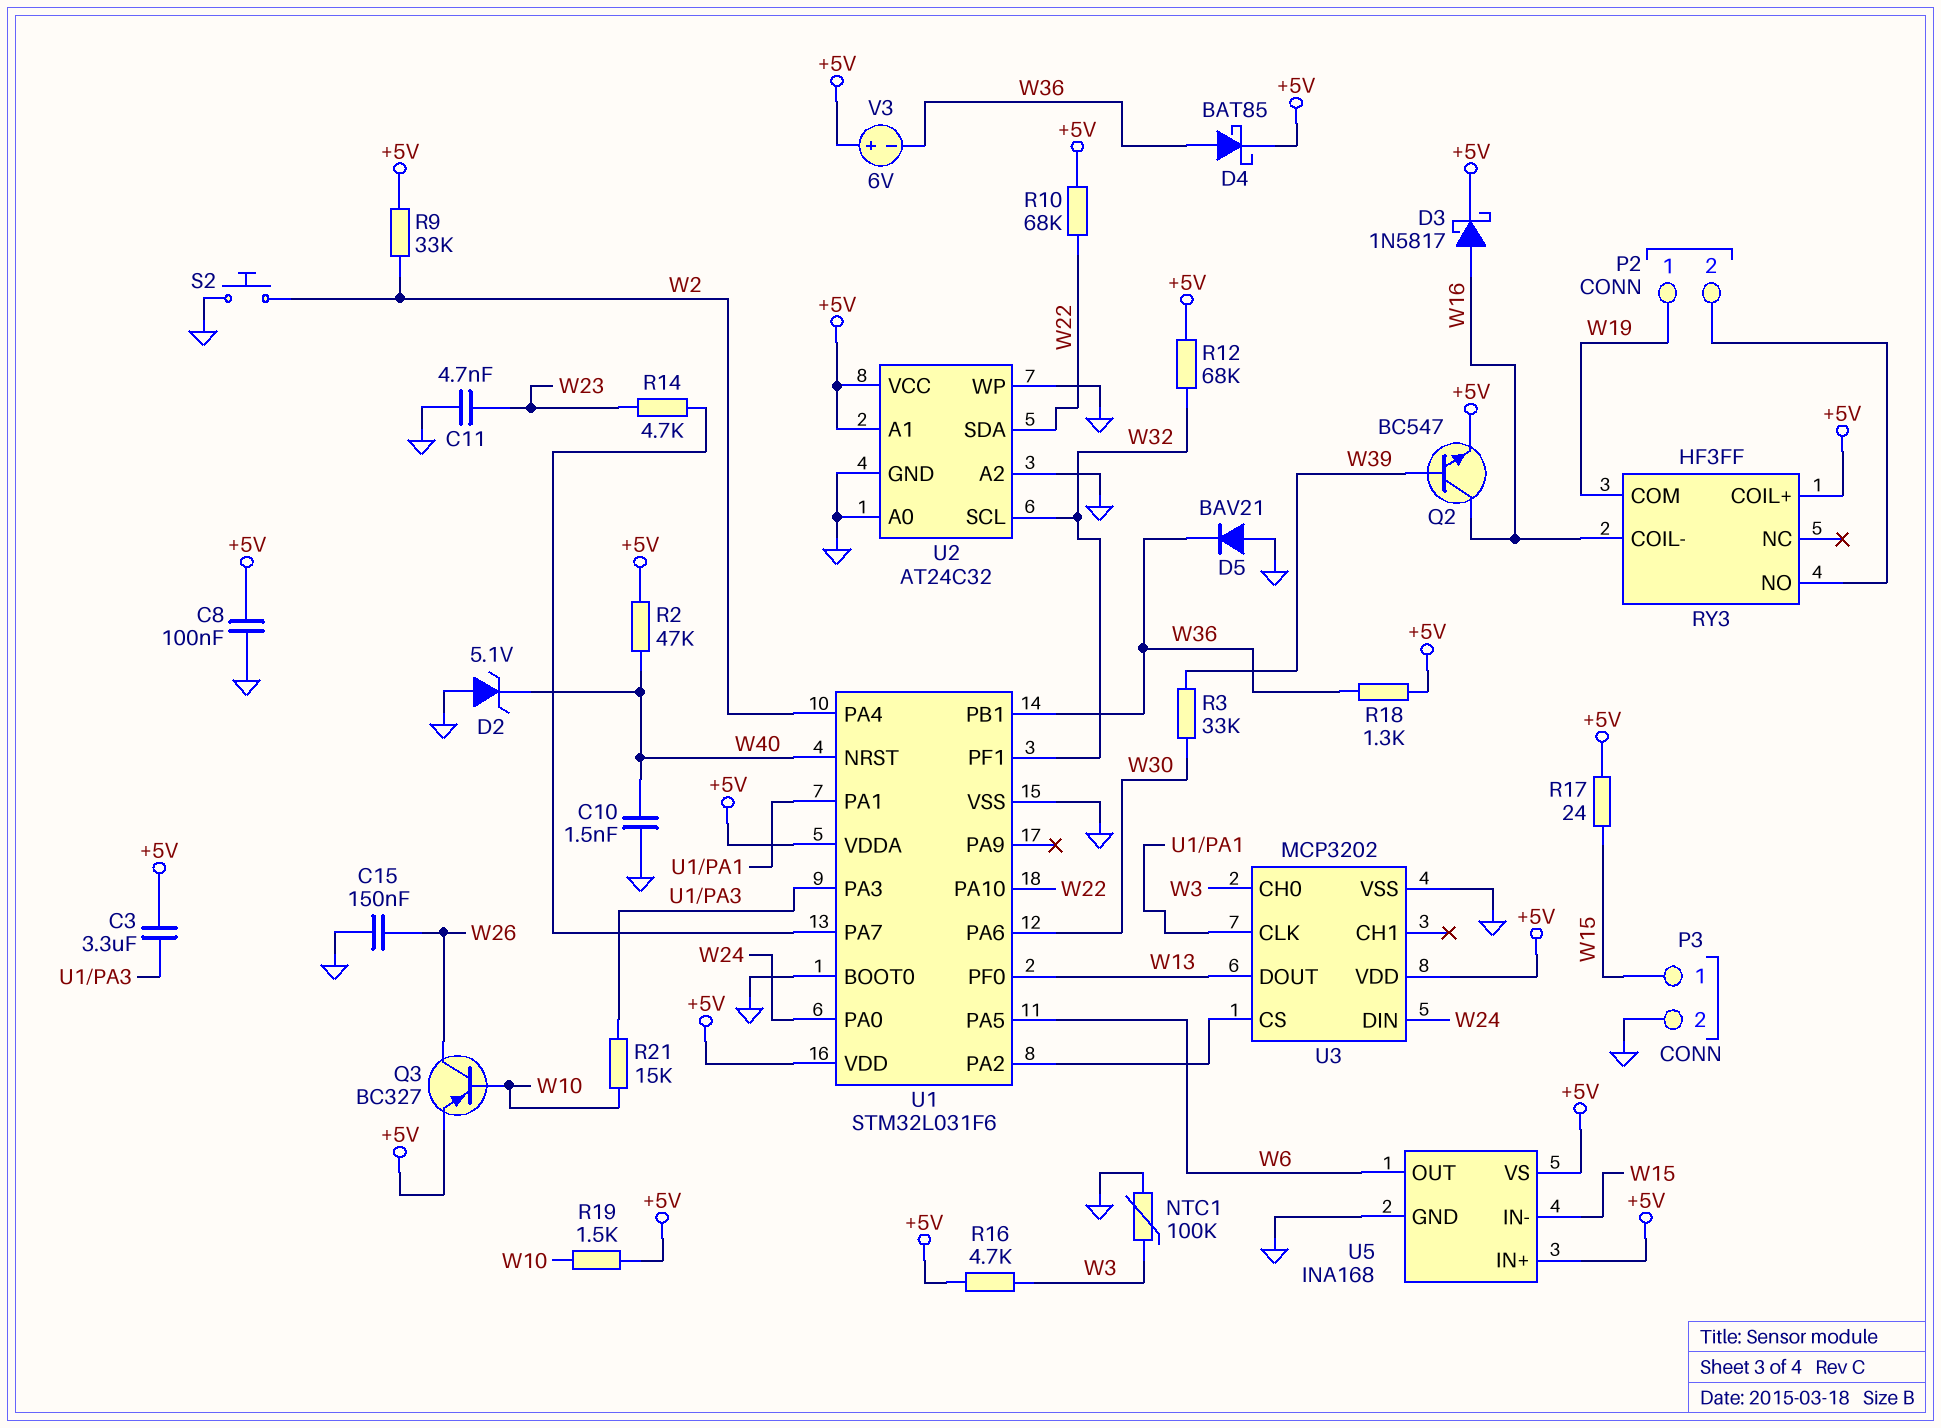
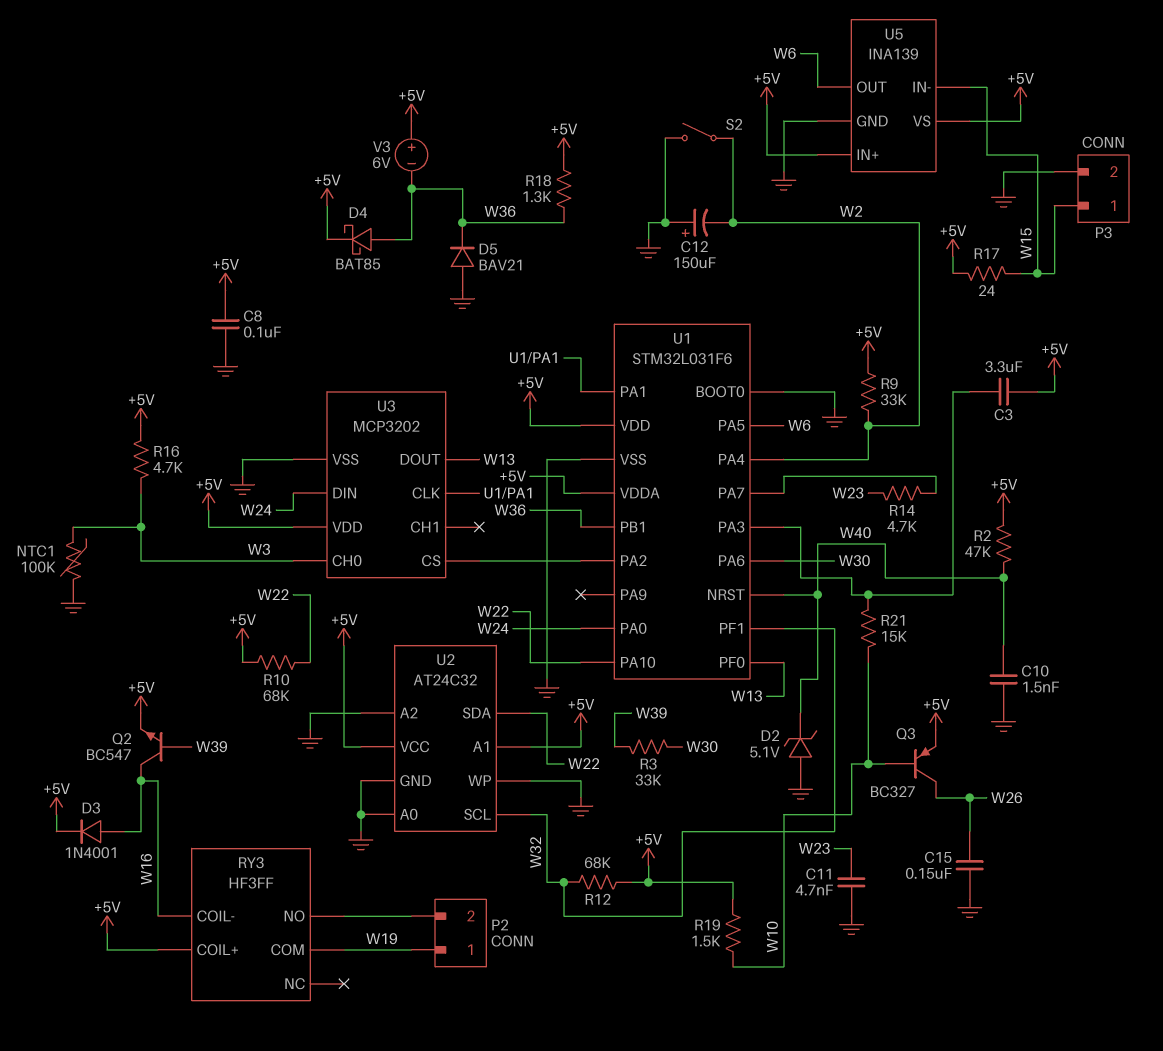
C12: none -> 150uF (plus GND, minus W2)
D3: schottky 1N5817 (A W16, K +5V) -> diode 1N4001 (A W16, K +5V)
S2: button (GND, W2) -> switch (GND, W2)
U5: INA168 -> INA139

